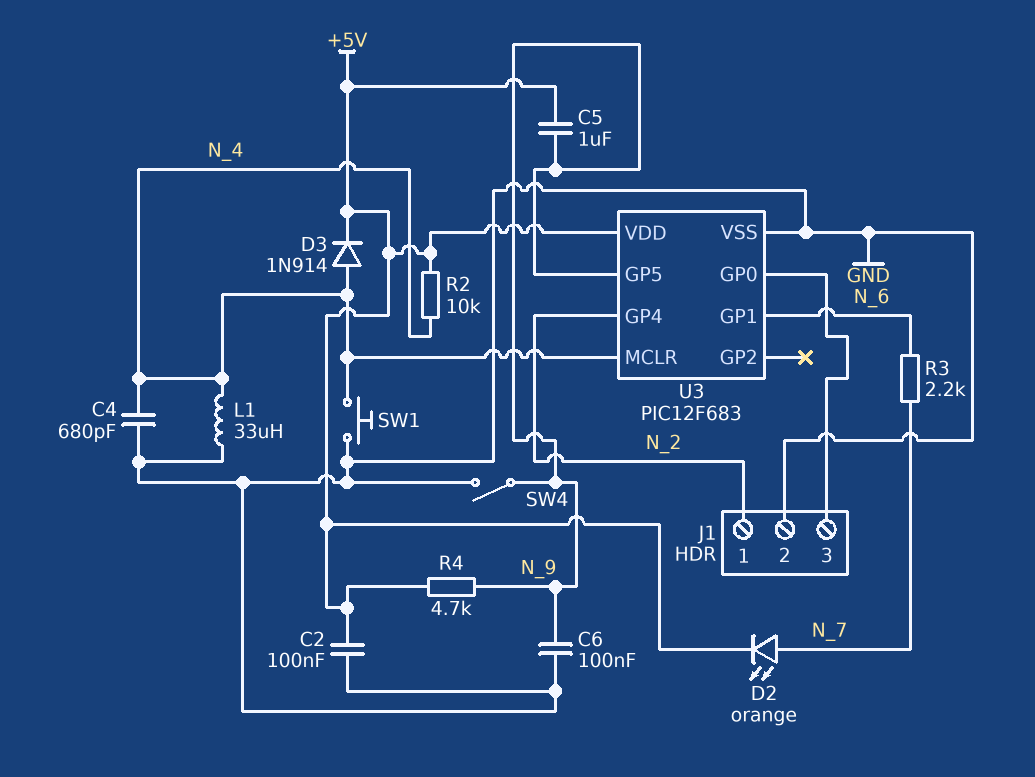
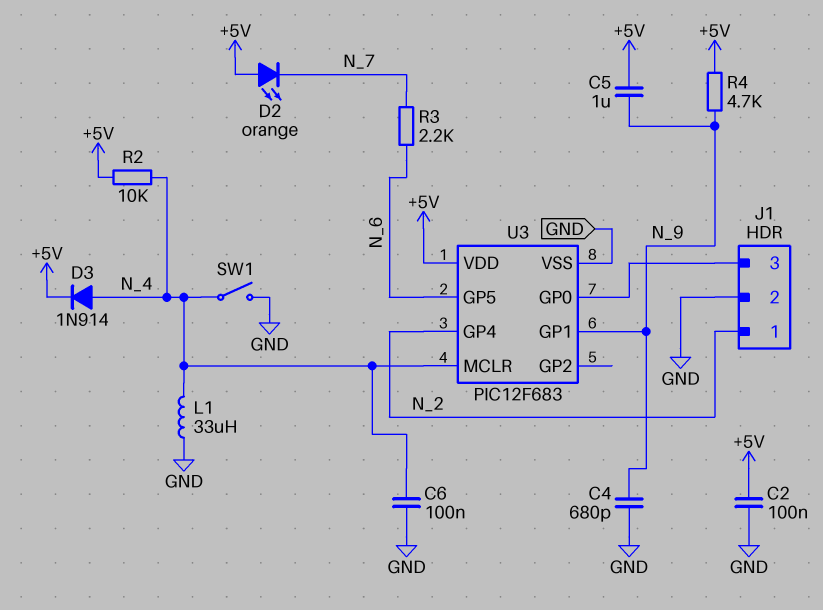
C4: 680pF (GND, N_4) -> 680pF (GND, N_9)
C6: 100nF (GND, N_9) -> 100nF (GND, N_4)
D2: LED orange (A N_7, K +5V) -> LED orange (A +5V, K N_7)
SW1: button (GND, N_4) -> switch (GND, N_4)
SW4: switch (GND, N_9) -> none
U3 pin GP1: N_6 -> N_9
U3 pin GP5: N_9 -> N_6

